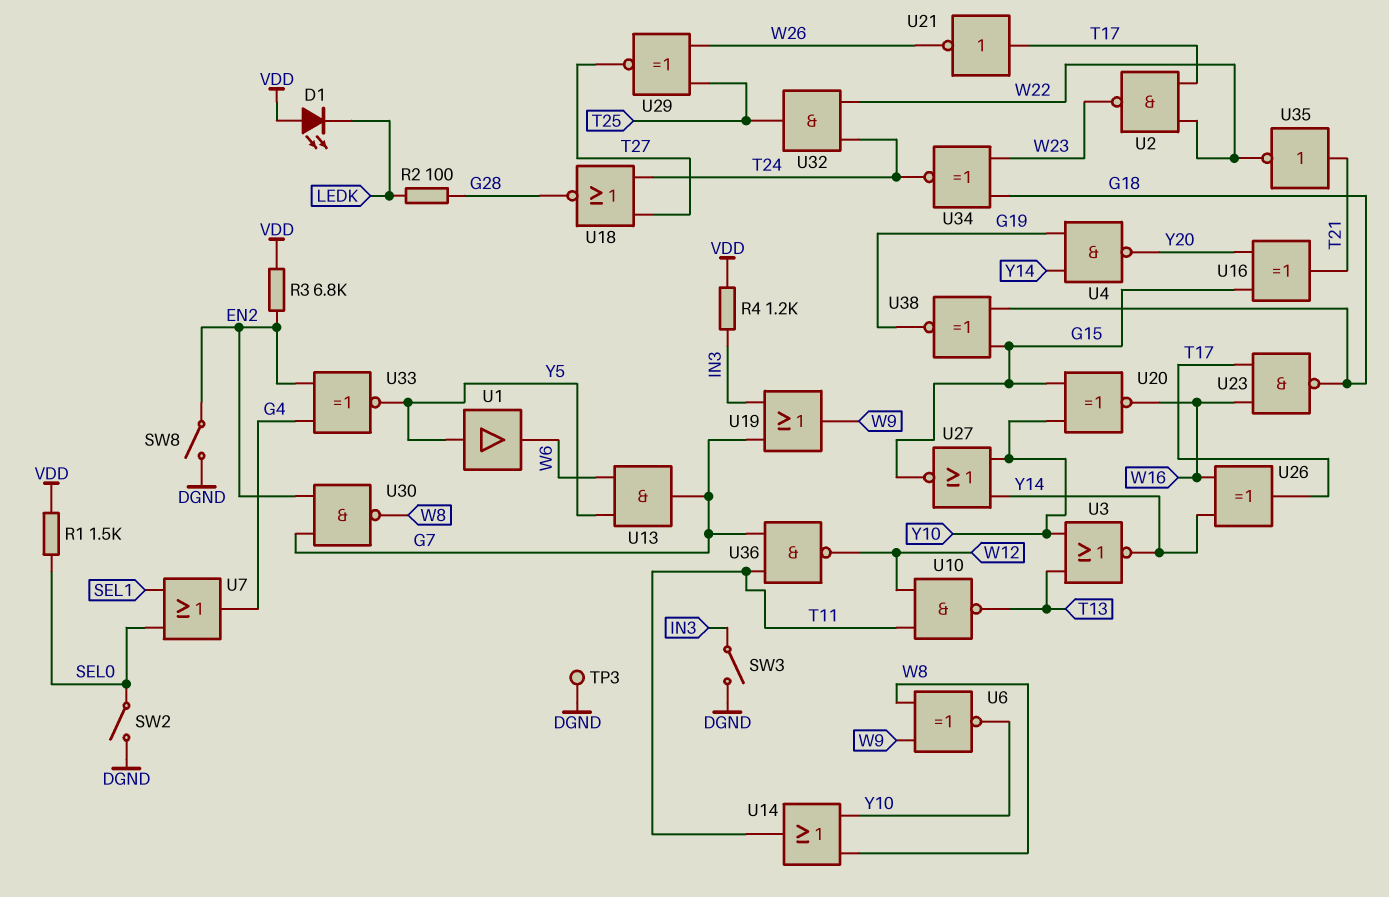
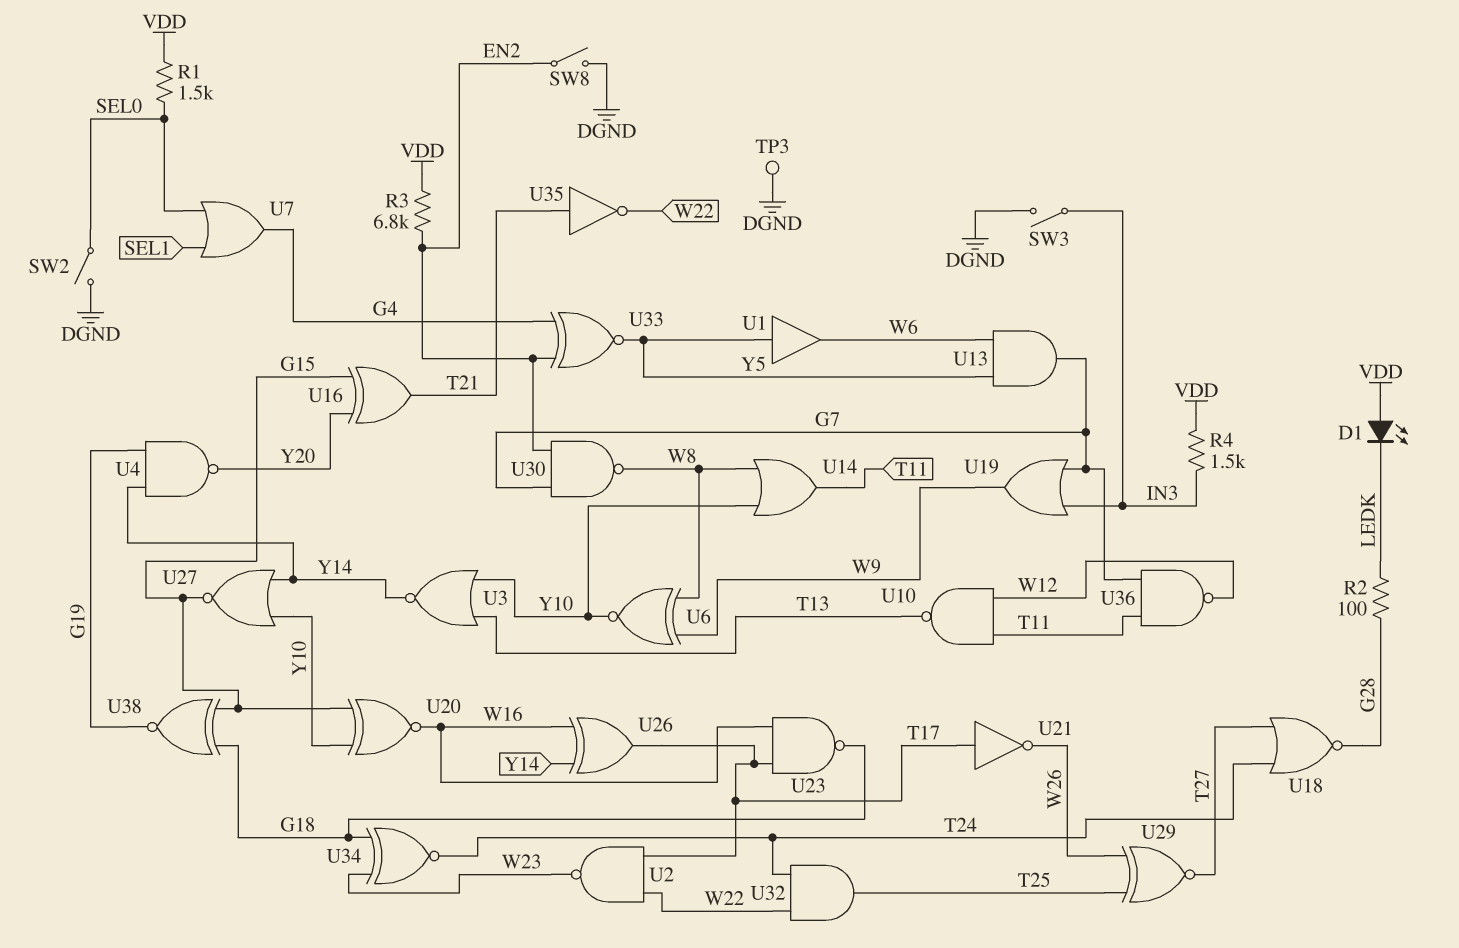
R4: 1.2k (IN3, VDD) -> 1.5k (IN3, VDD)

